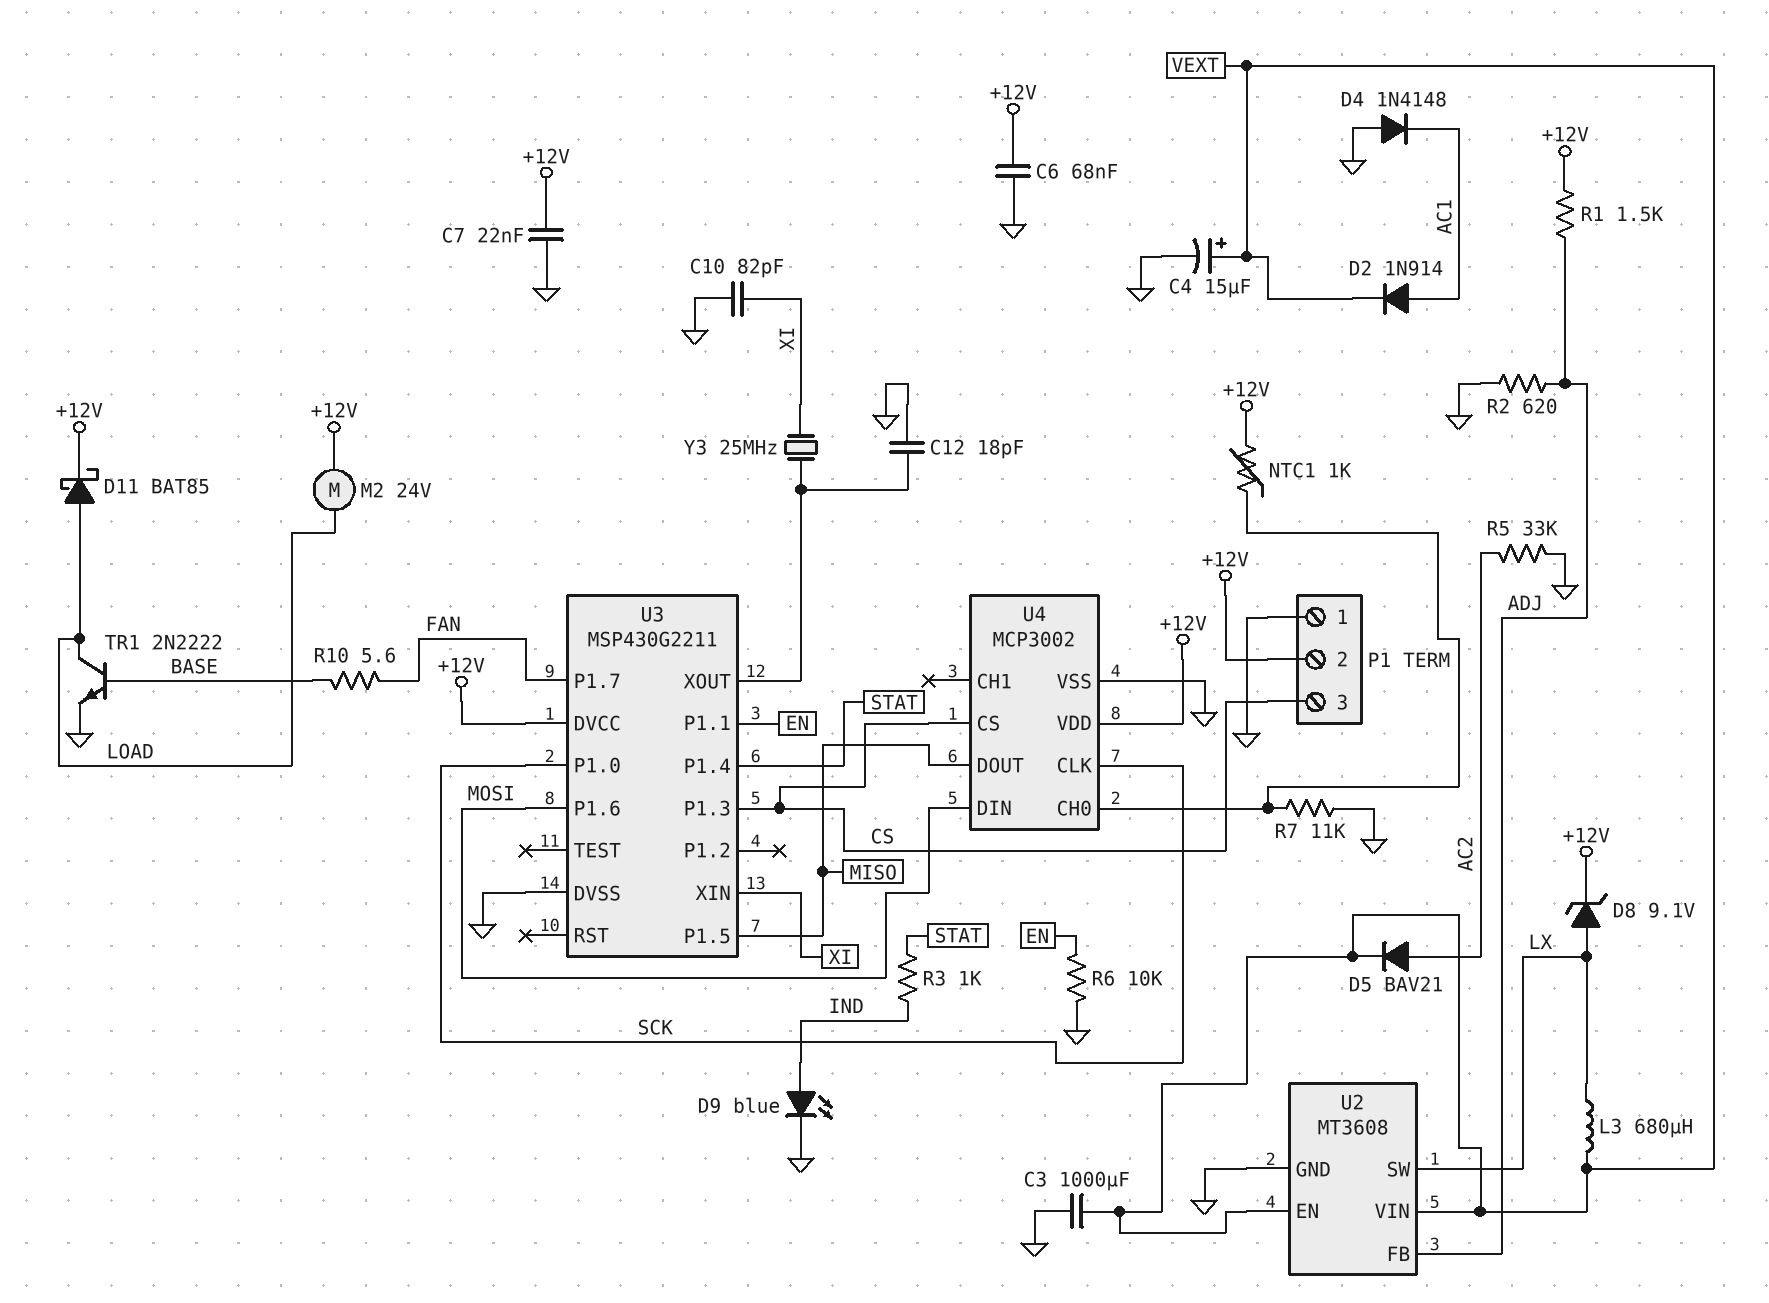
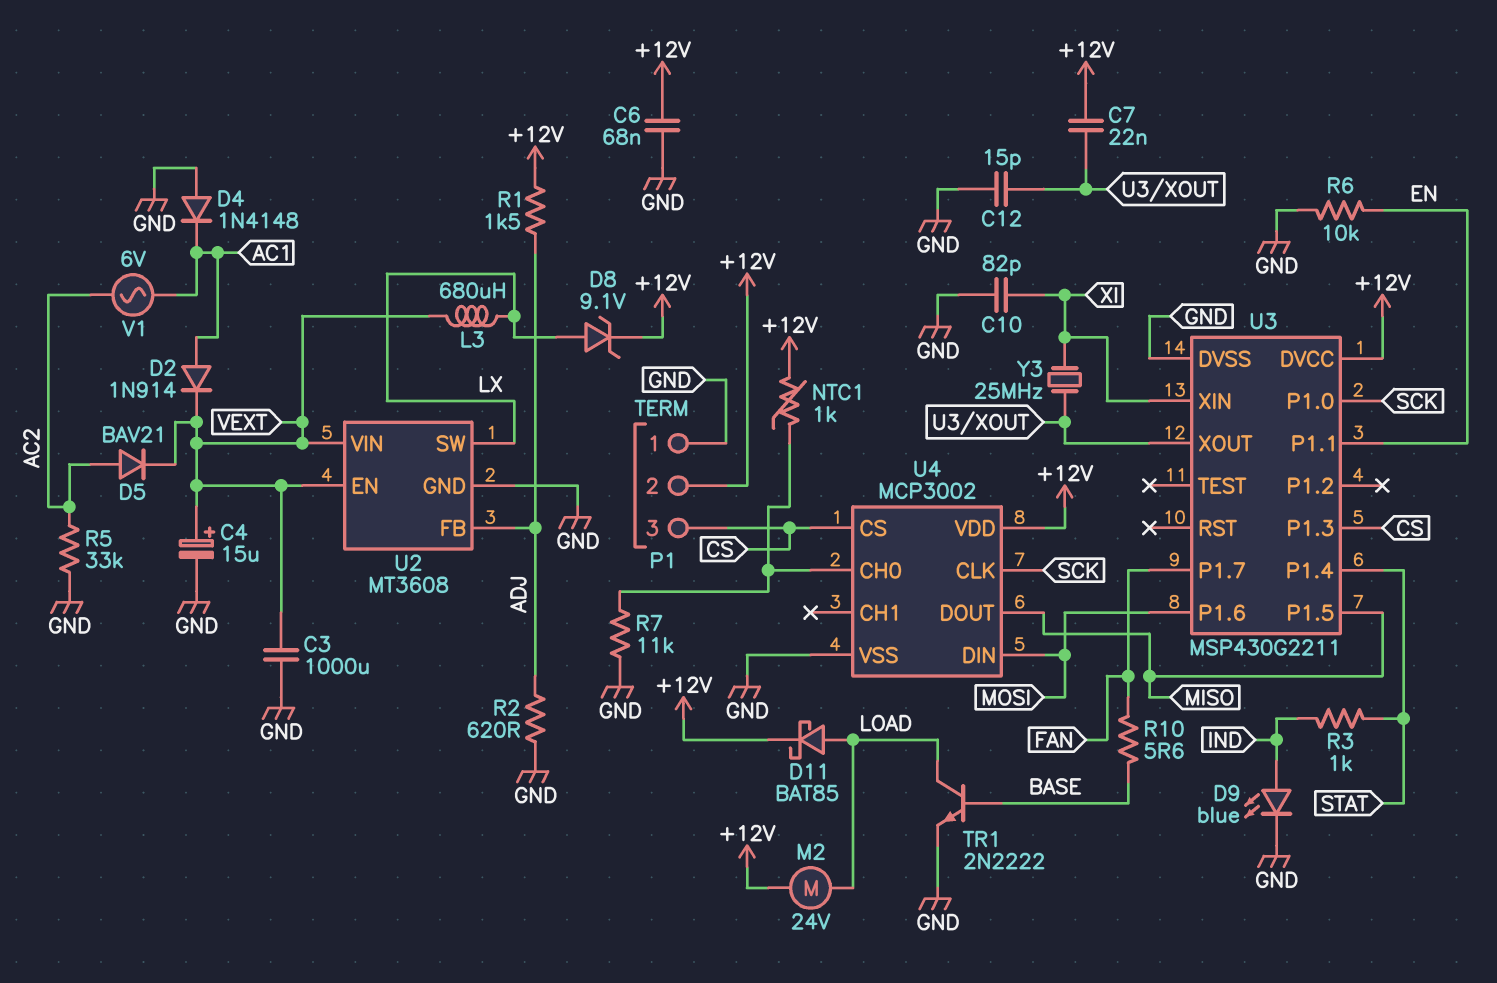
C7: 22nF (+12V, GND) -> 22nF (+12V, U3/XOUT)
C12: 18pF (GND, U3/XOUT) -> 15pF (GND, U3/XOUT)
V1: none -> AC 6V (AC1, AC2)

